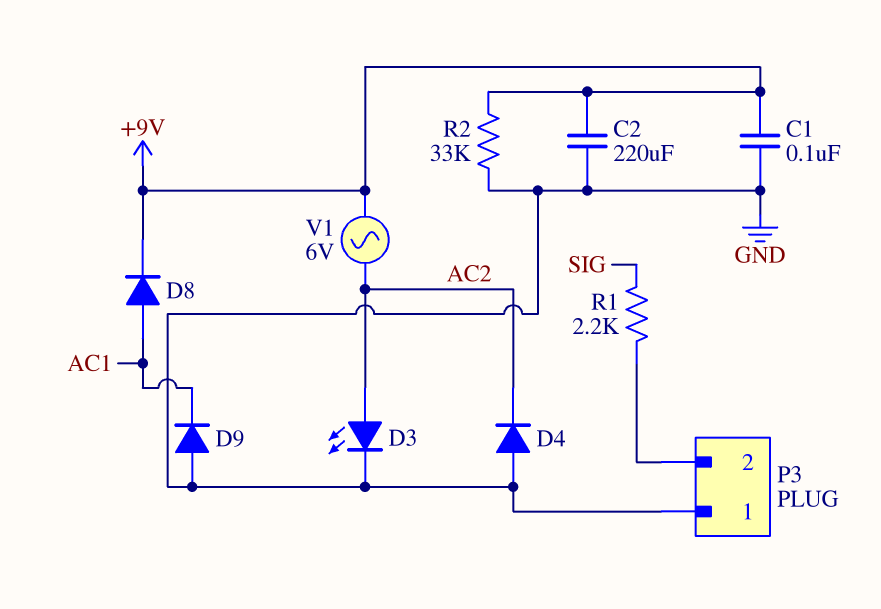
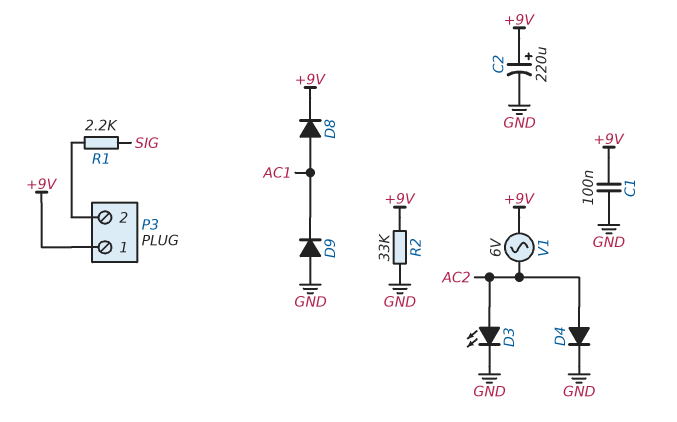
C2: 220uF (+9V, GND) -> 220uF (plus +9V, minus GND)
D4: diode (A GND, K AC2) -> diode (A AC2, K GND)
P3 pin 1: GND -> +9V

